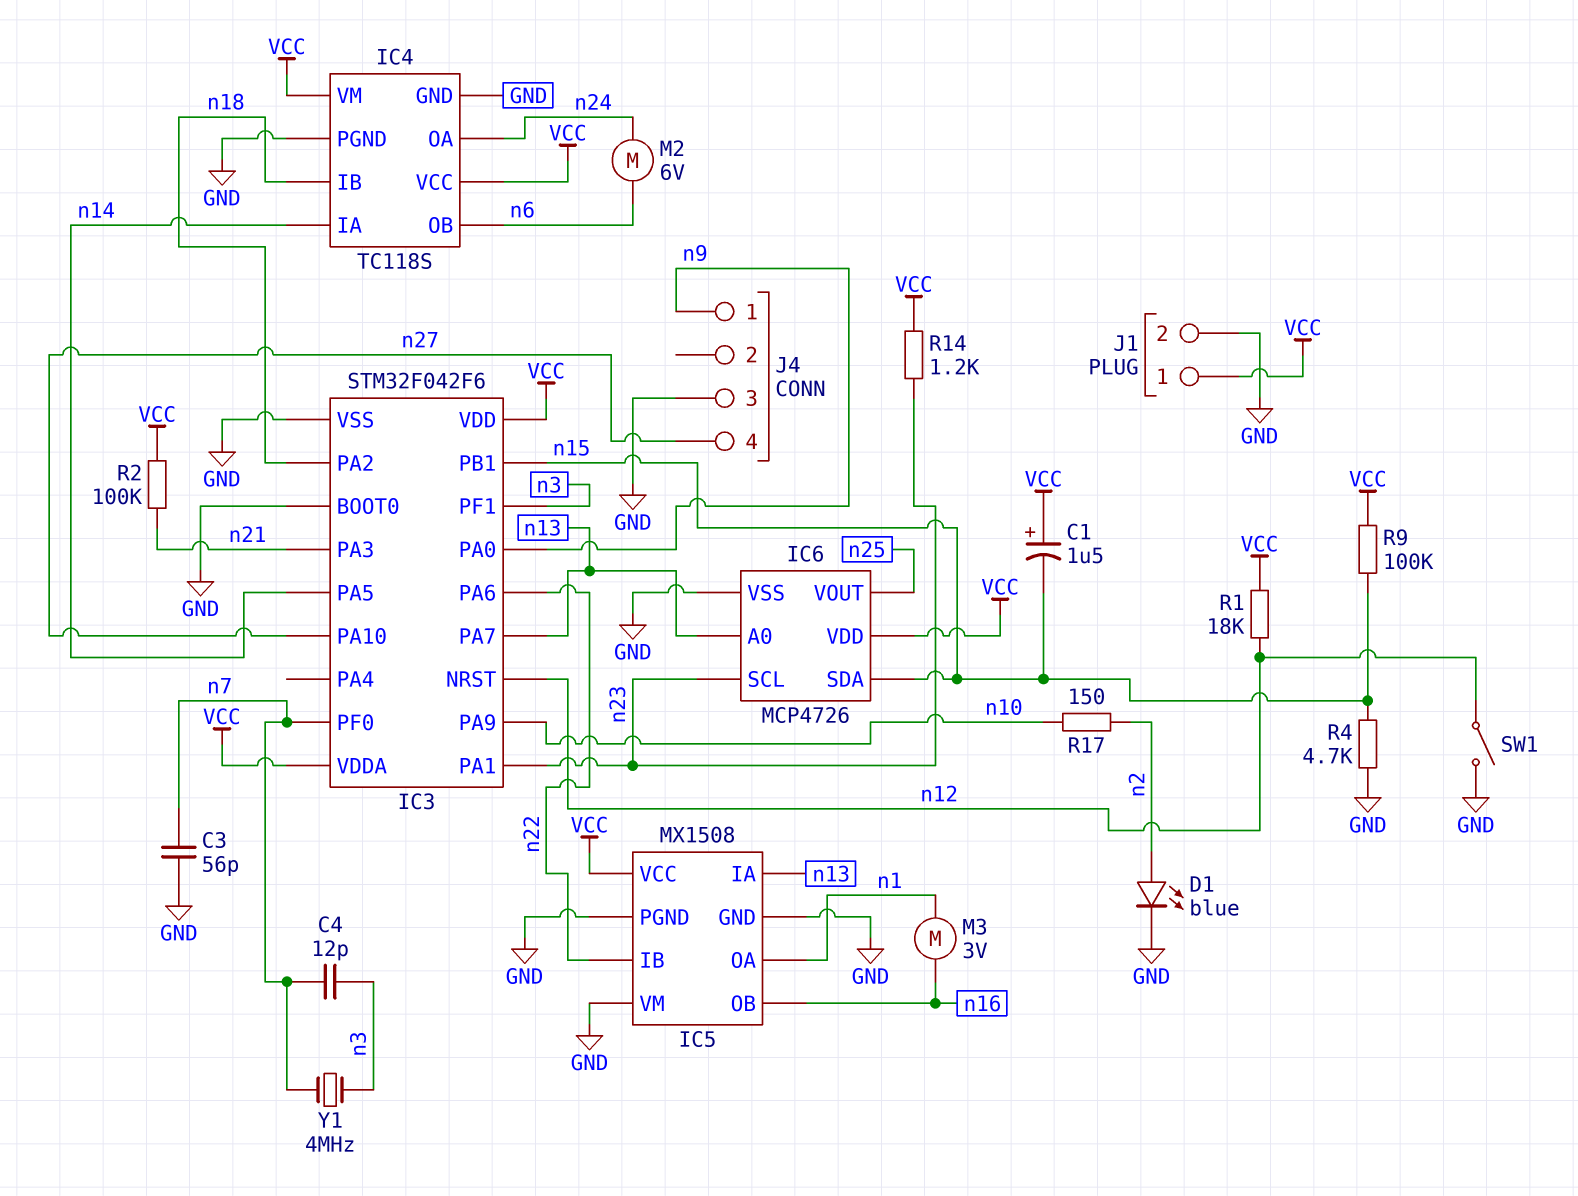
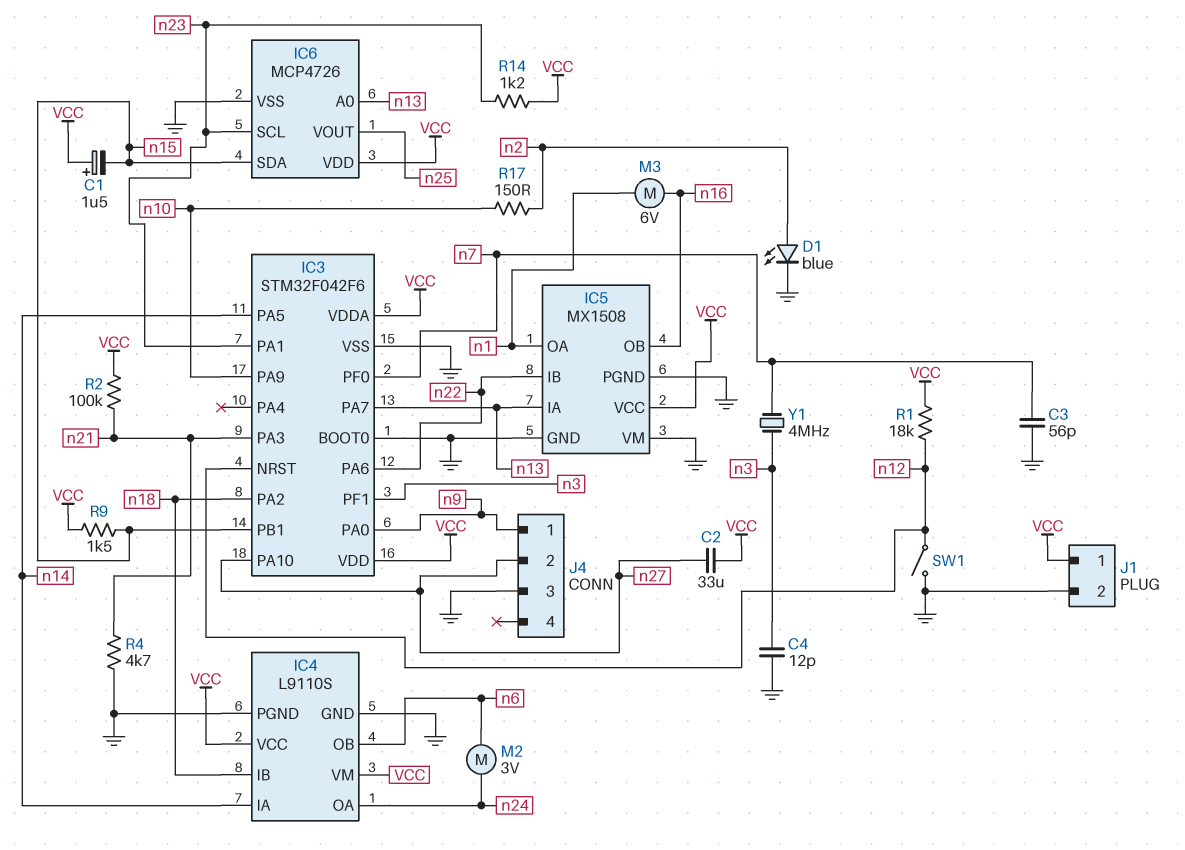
C2: none -> 33uF (VCC, n27)
C4: 12pF (n3, n7) -> 12pF (GND, n3)
IC4: TC118S -> L9110S
J4 pin 2: none -> n27
J4 pin 4: n27 -> none
M2: motor 6V (n6, n24) -> motor 3V (n6, n24)
M3: motor 3V (n1, n16) -> motor 6V (n1, n16)
R4: 4.7k (GND, n15) -> 4.7k (GND, n21)
R9: 100k (VCC, n15) -> 1.5k (VCC, n15)

